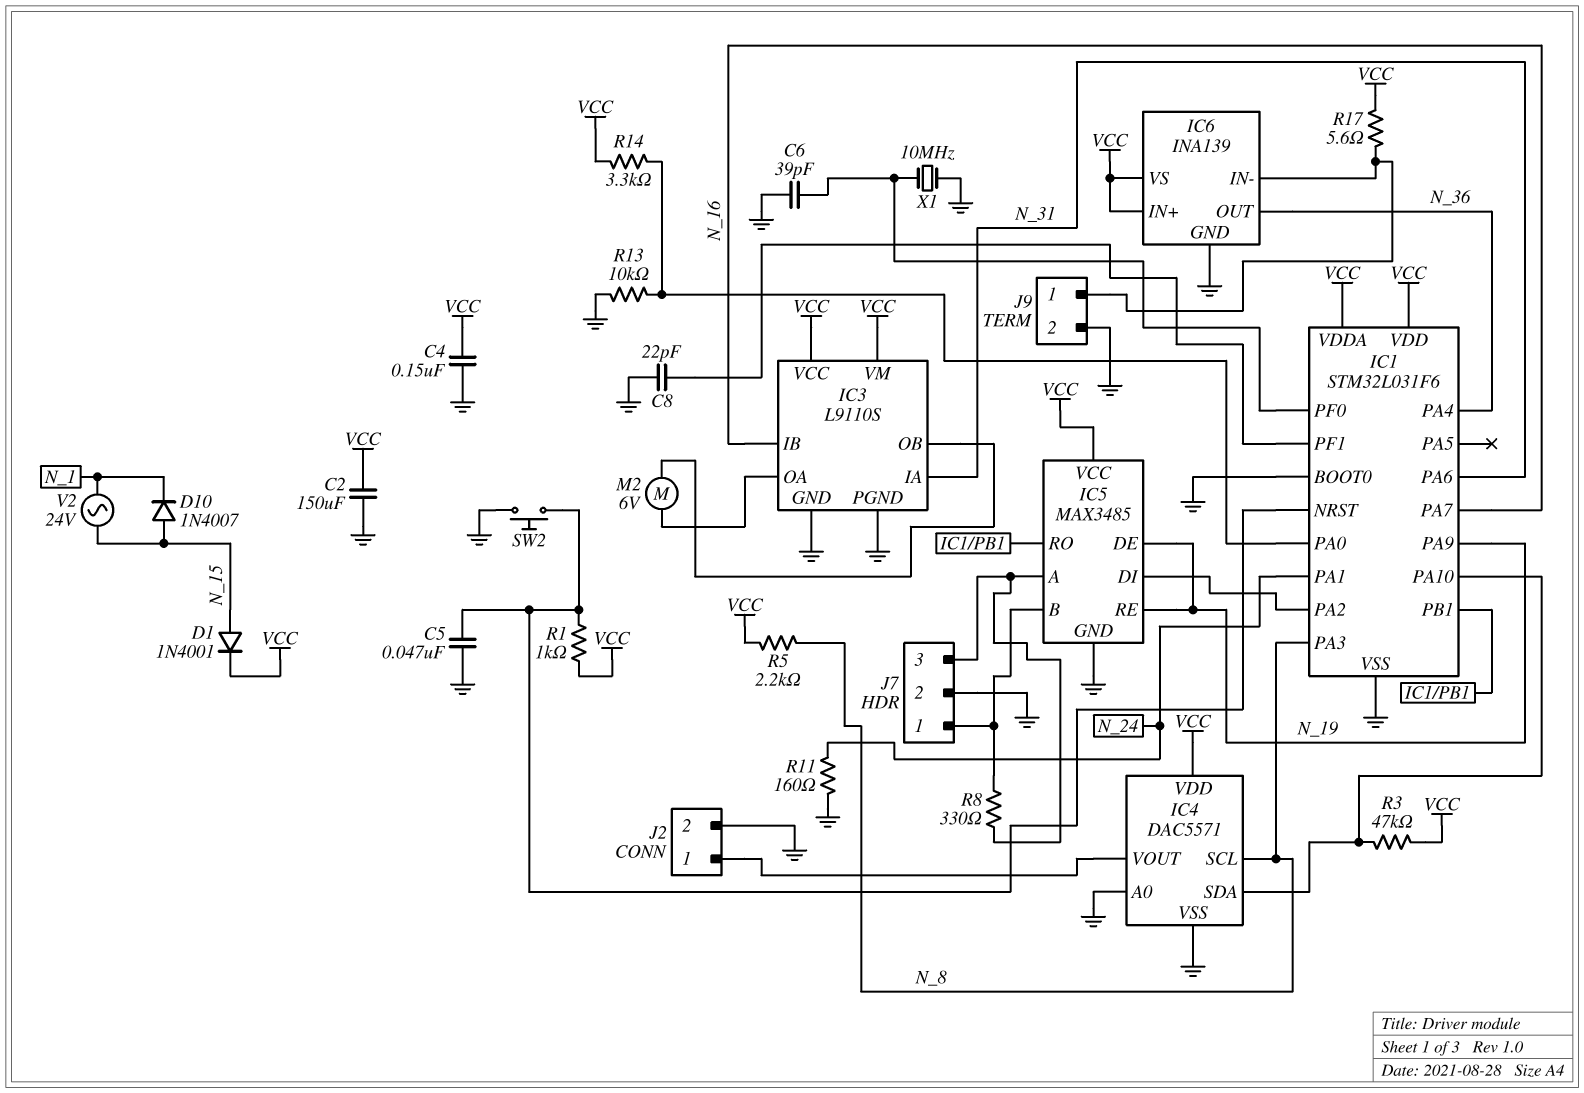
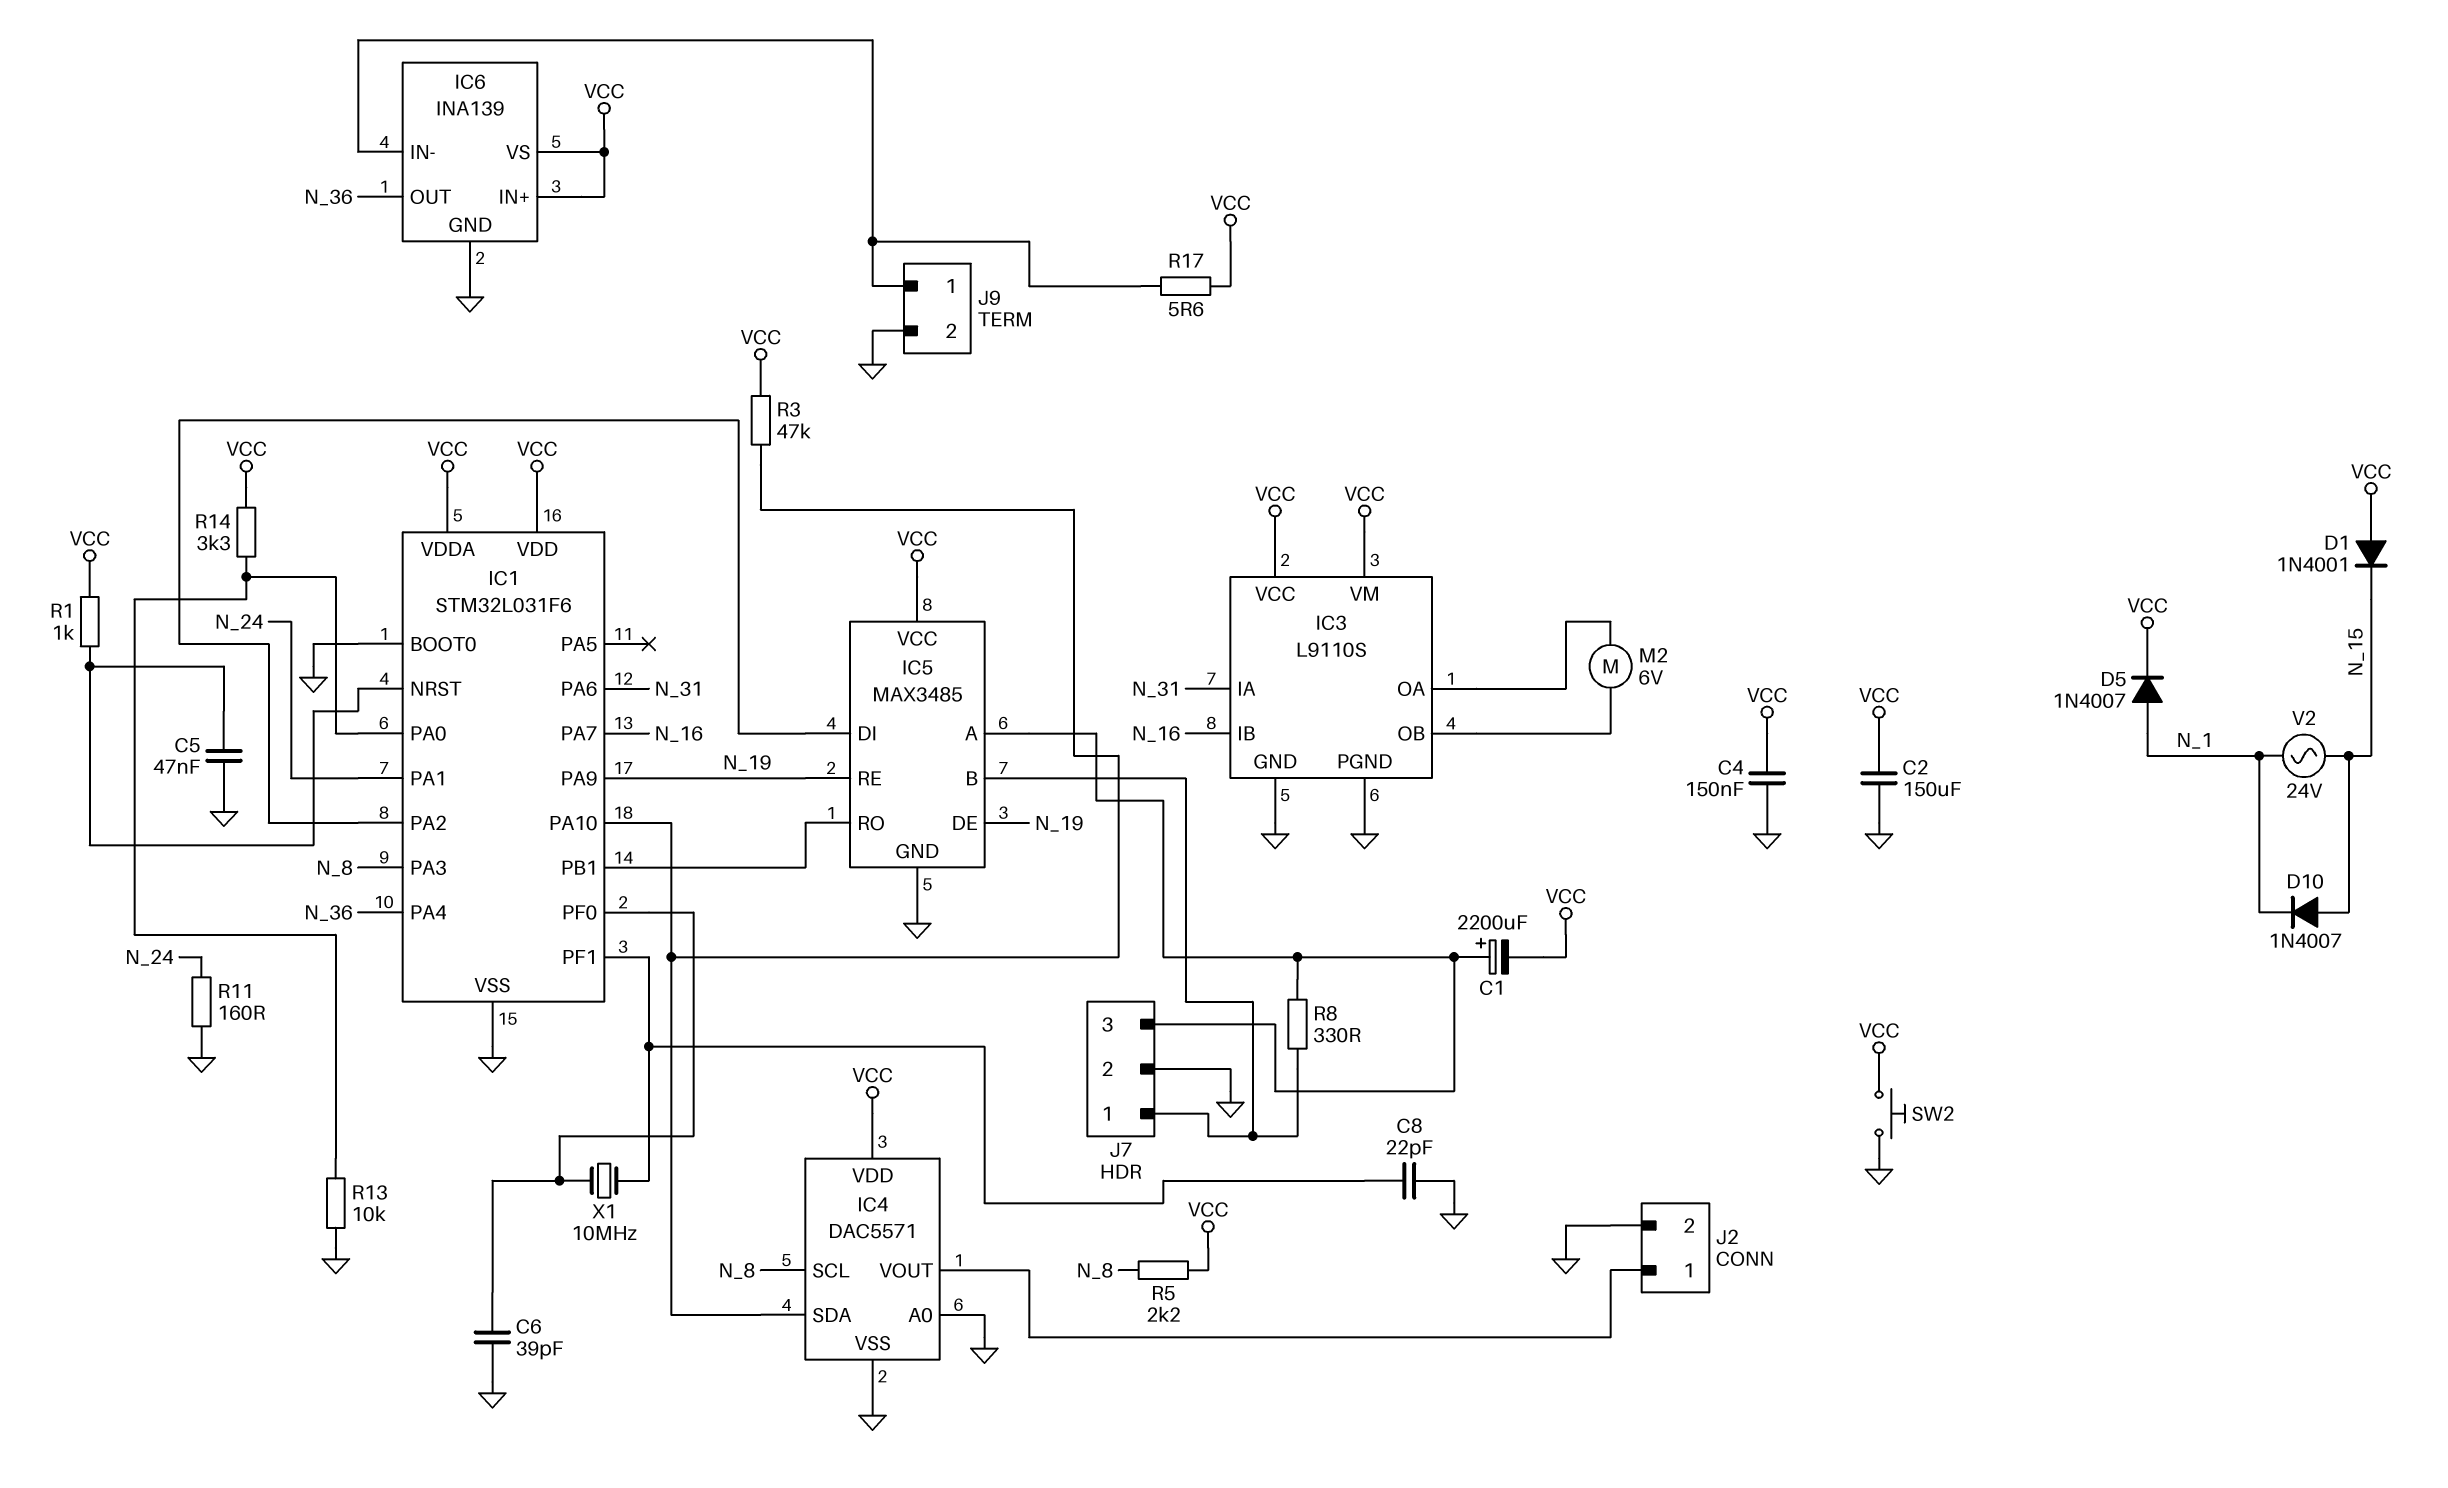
C1: none -> 2200uF (plus IC5/A, minus VCC)
D1: diode 1N4001 (A N_15, K VCC) -> diode 1N4001 (A VCC, K N_15)
D5: none -> diode 1N4007 (A N_1, K VCC)
SW2: button (GND, IC1/NRST) -> button (GND, VCC)
X1: 10MHz (GND, IC1/PF0) -> 10MHz (IC1/PF0, IC1/PF1)

